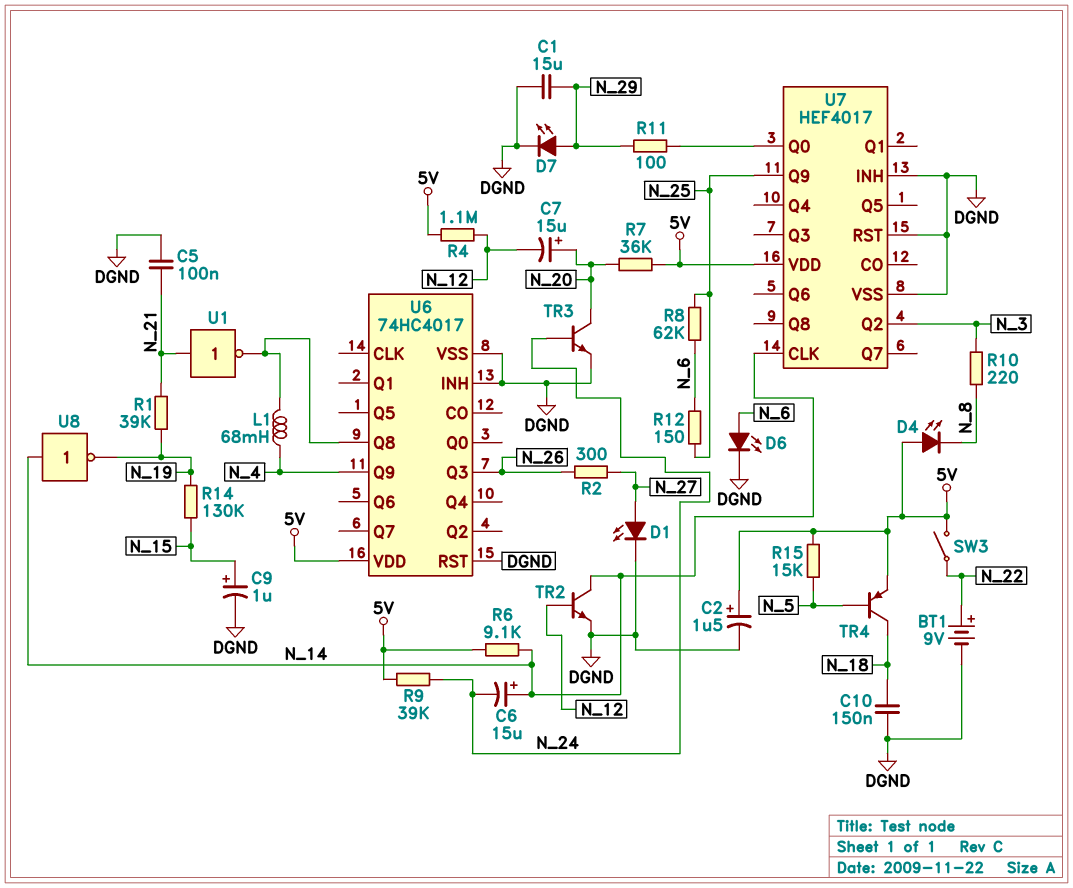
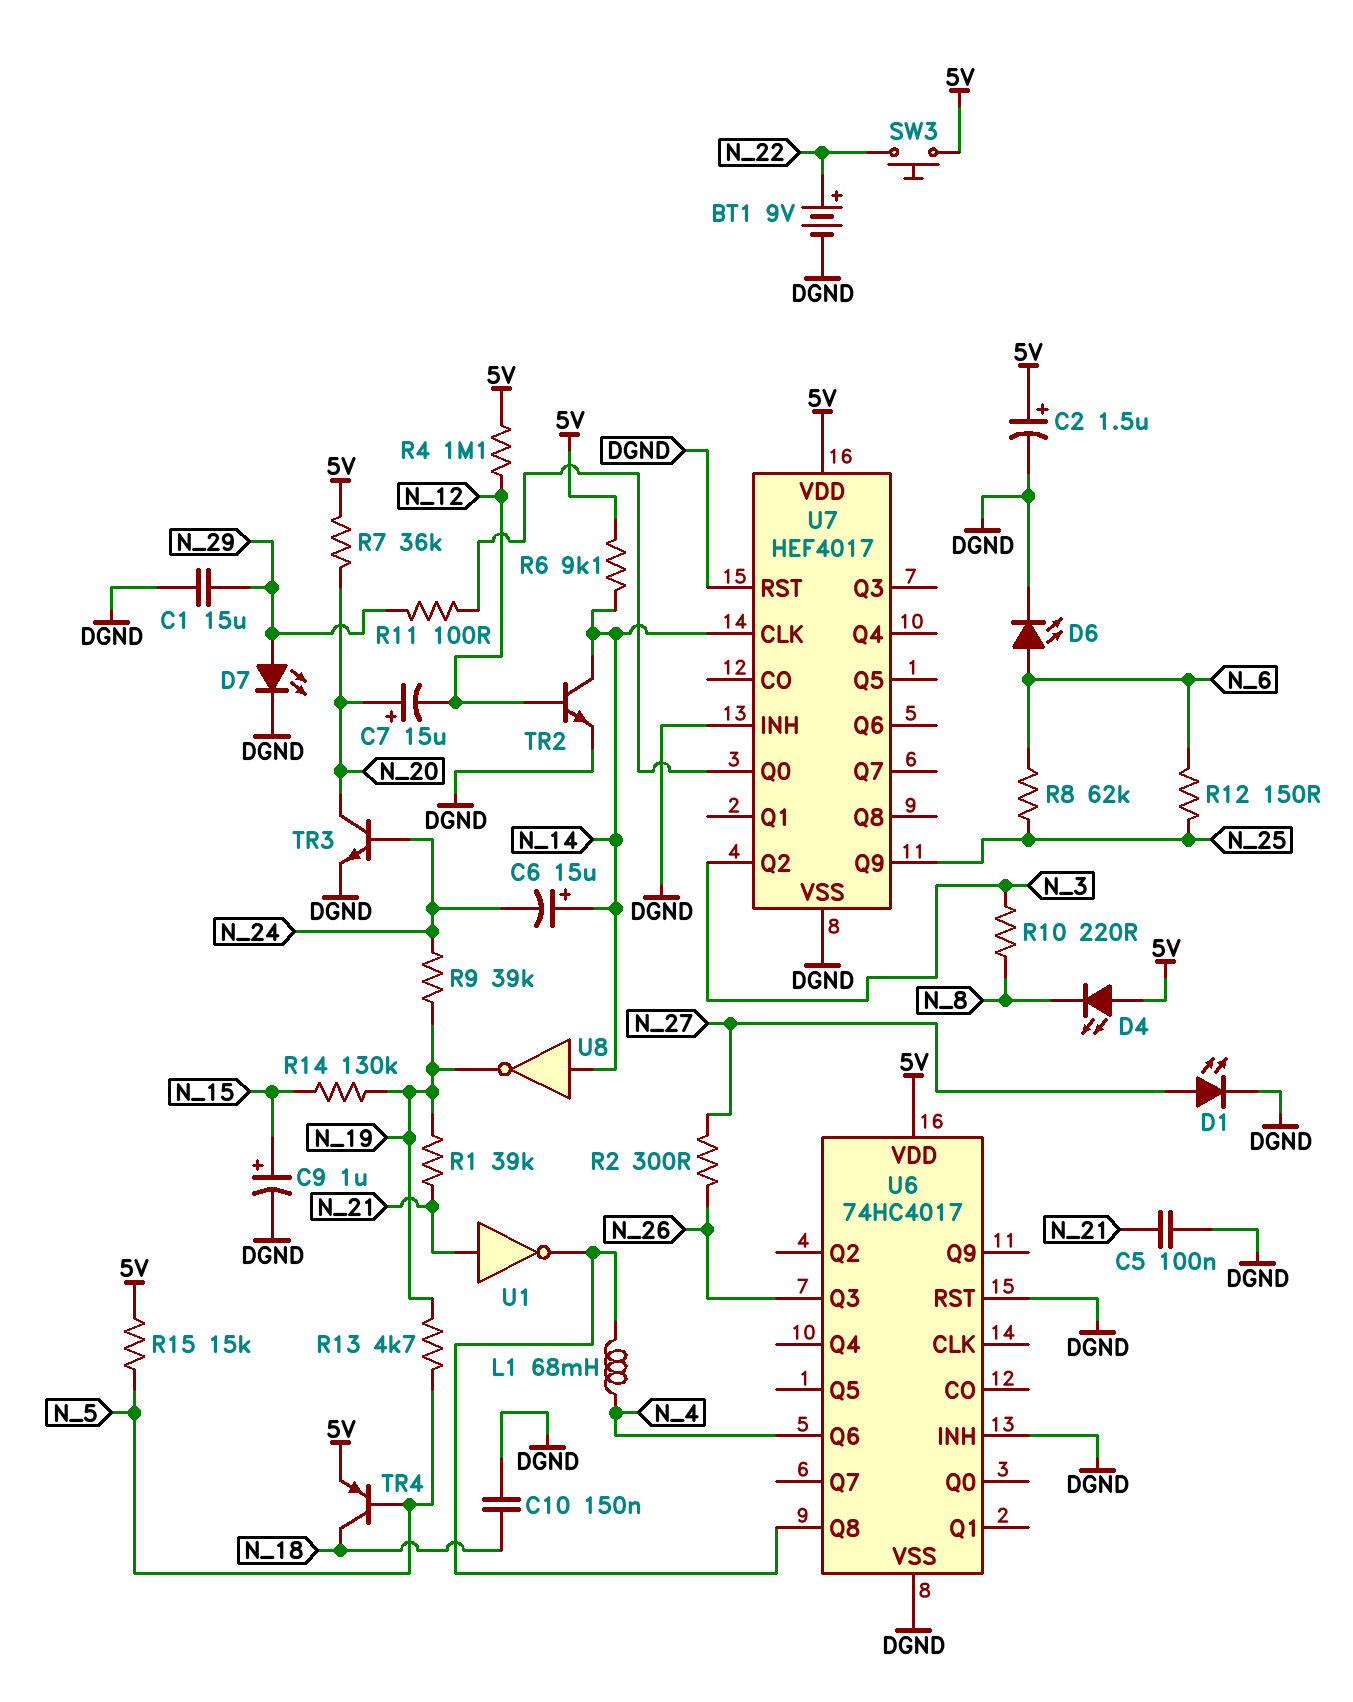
R9: 39k (5V, N_24) -> 39k (N_19, N_24)
R13: none -> 4.7k (N_5, N_19)
SW3: switch (5V, N_22) -> button (5V, N_22)
U6 pin Q6: none -> N_4
U6 pin Q9: N_4 -> none

